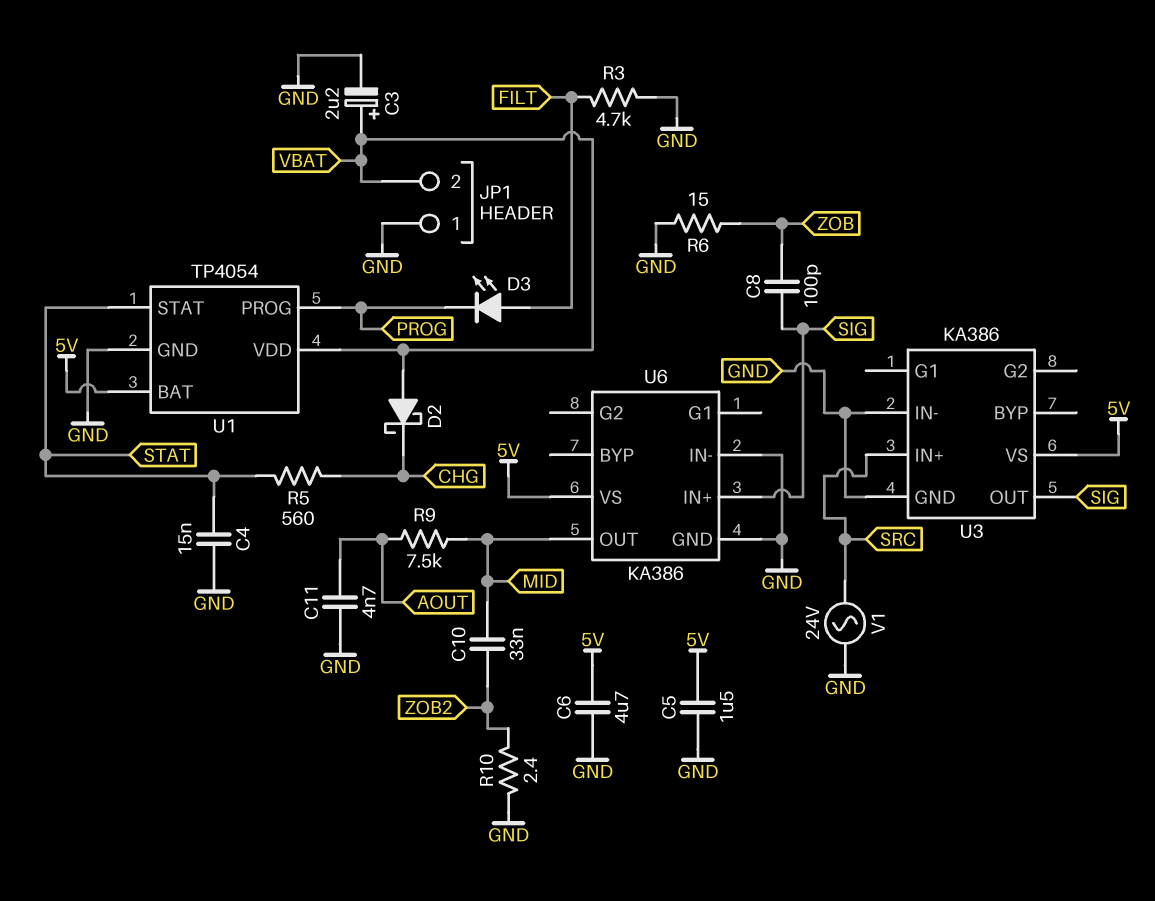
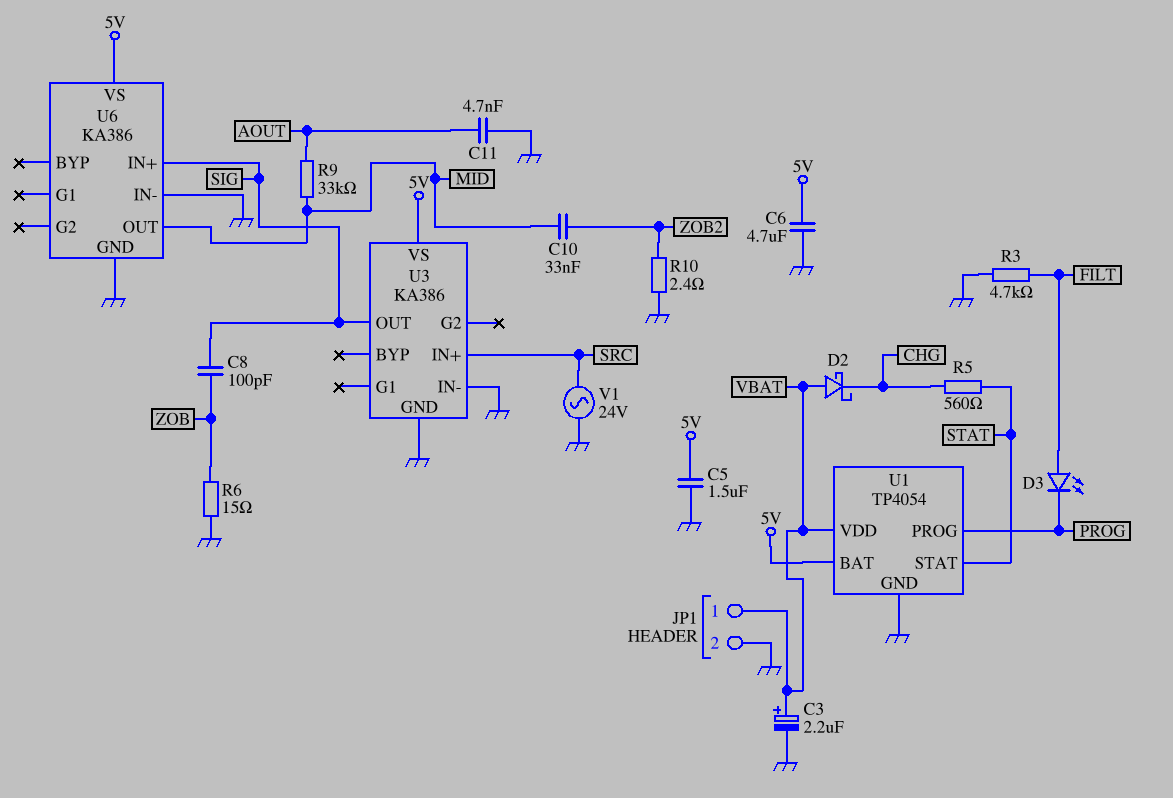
C4: 15nF (GND, STAT) -> none
JP1 pin 1: GND -> VBAT
JP1 pin 2: VBAT -> GND
R9: 7.5k (AOUT, MID) -> 33k (AOUT, MID)

